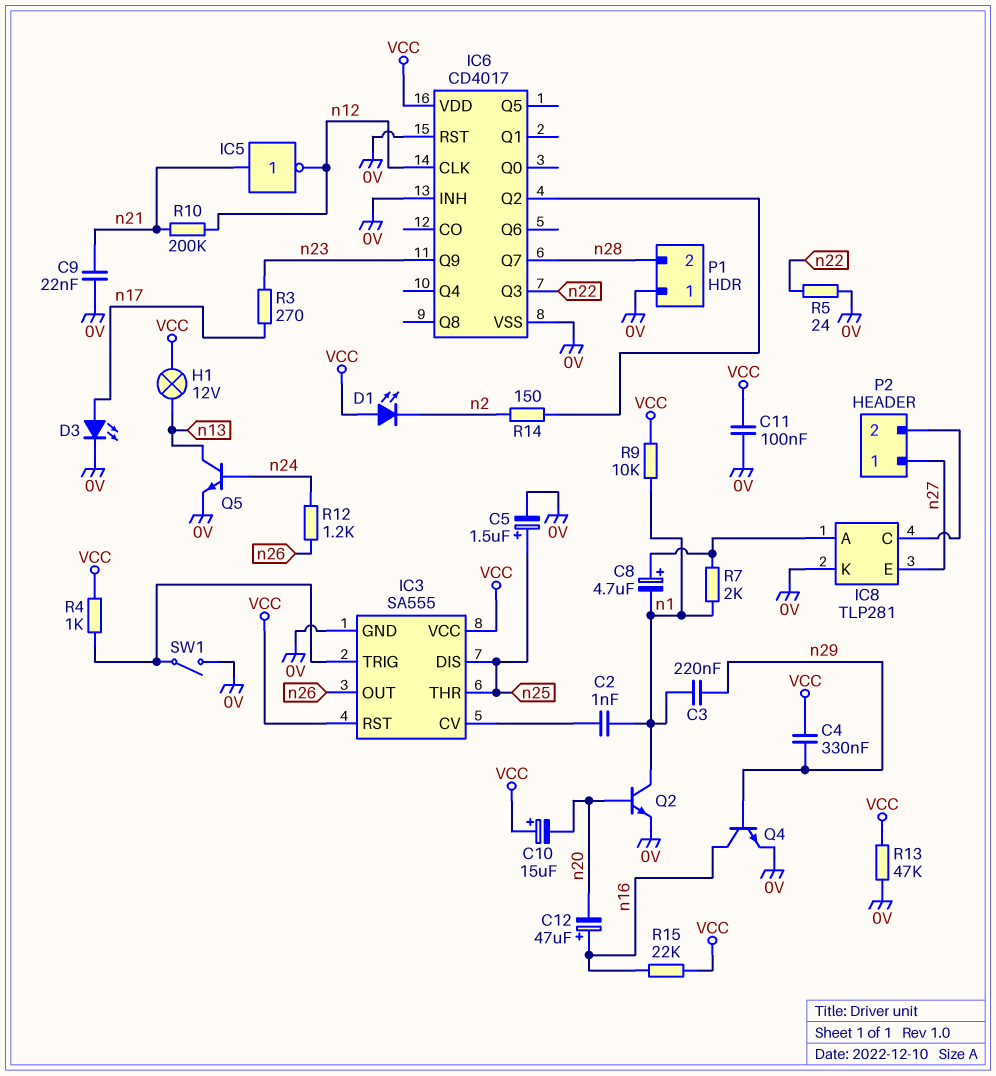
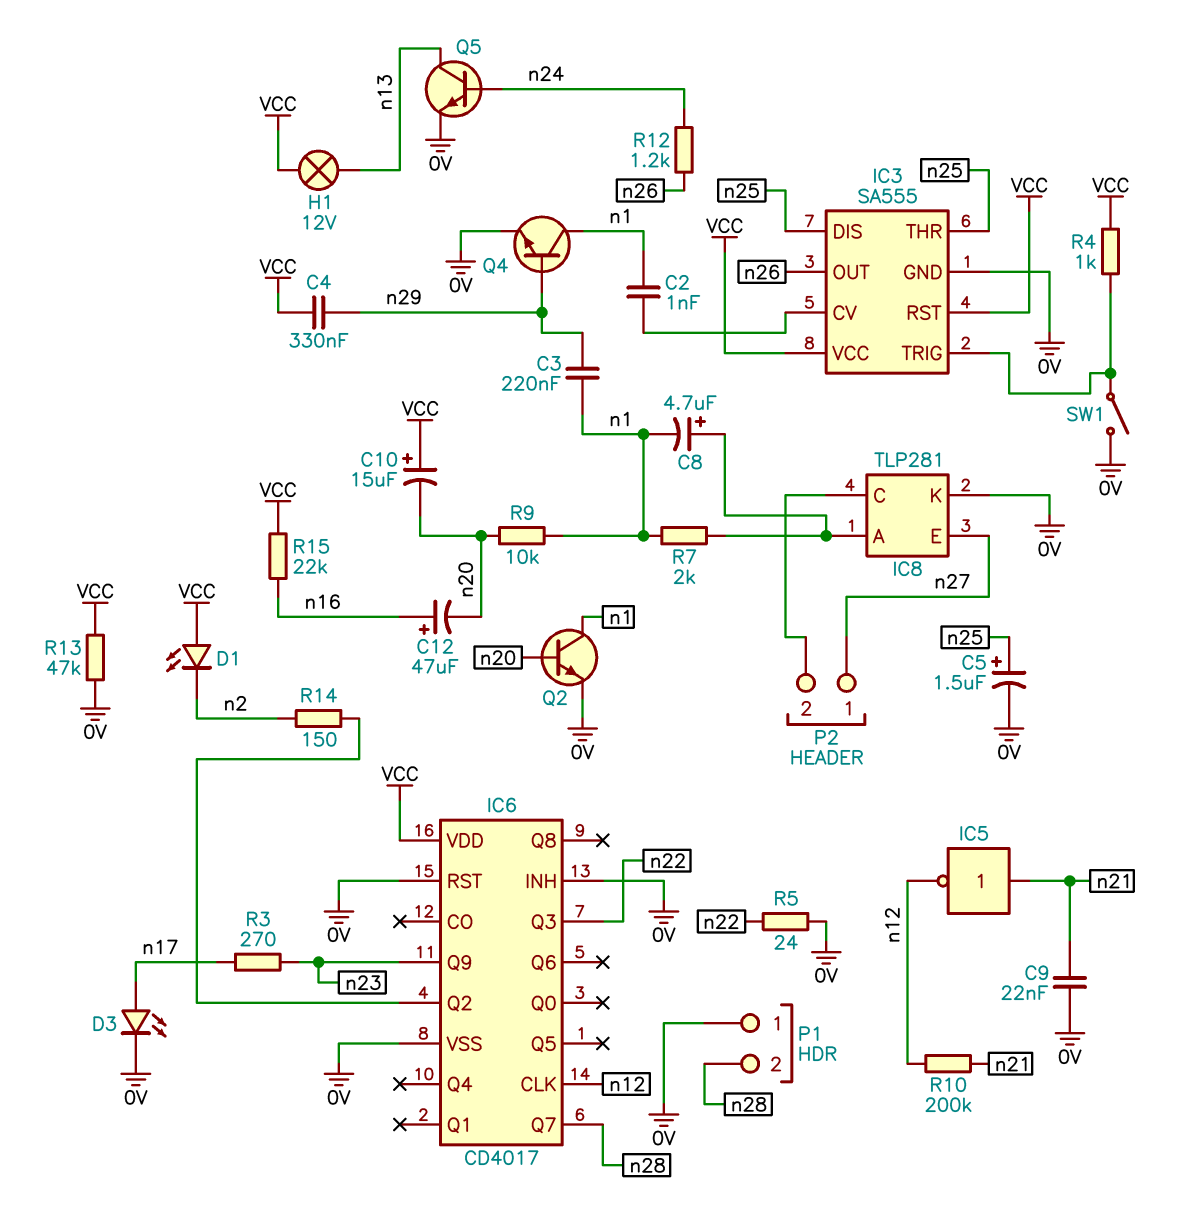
C11: 100nF (0V, VCC) -> none
Q4: NPN (B n29, C n16, E 0V) -> NPN (B n29, C n1, E 0V)
R9: 10k (VCC, n1) -> 10k (n1, n20)

